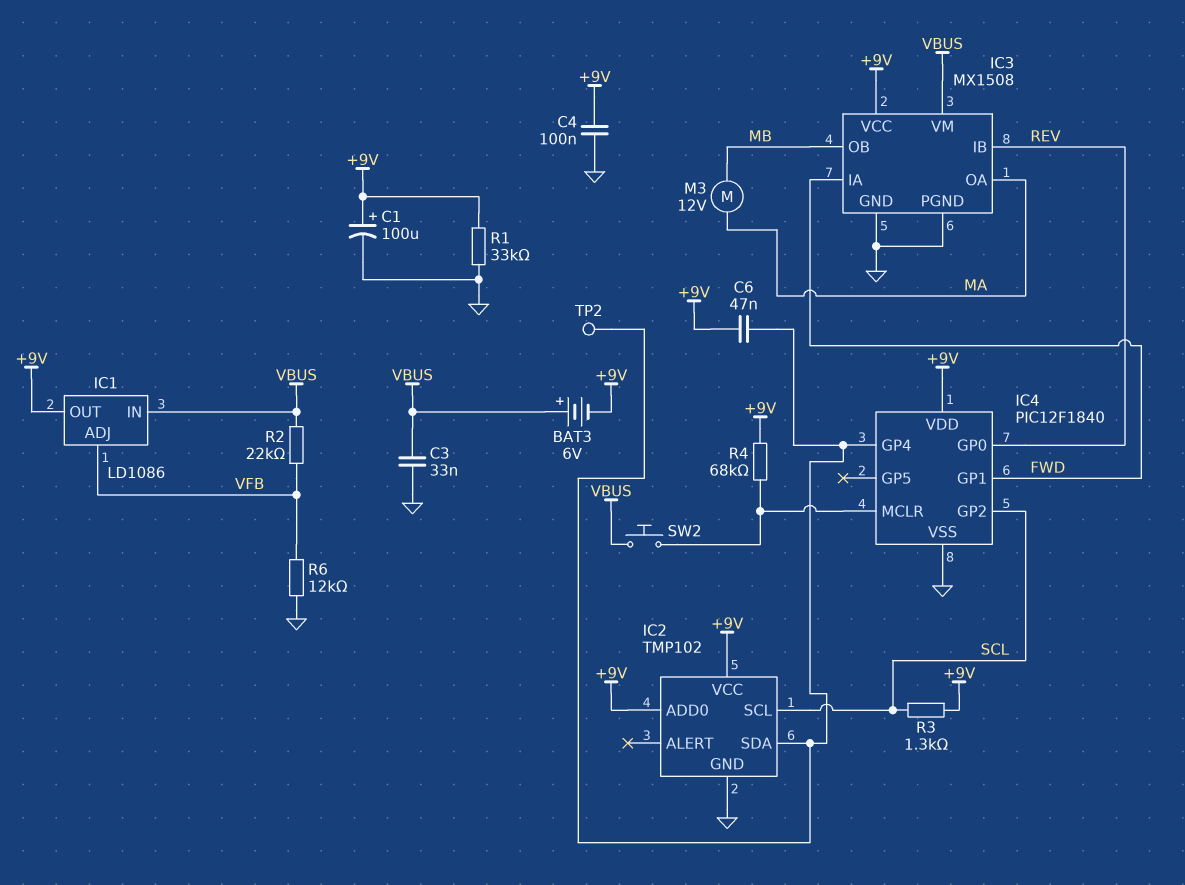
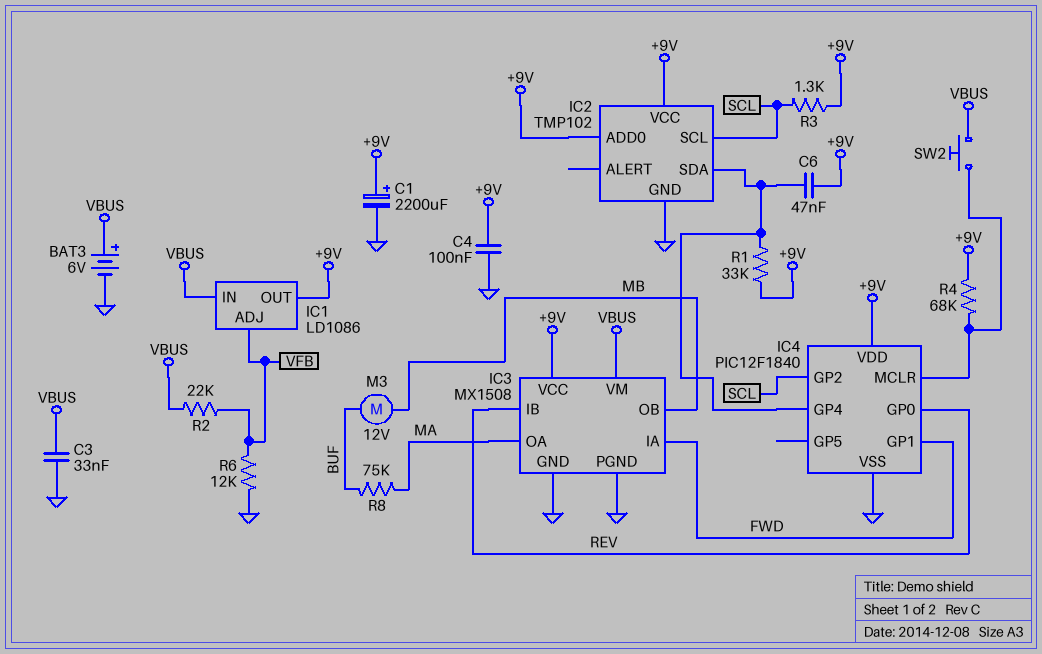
BAT3: 6V (plus VBUS, minus +9V) -> 6V (plus VBUS, minus GND)
C1: 100uF (plus +9V, minus GND) -> 2200uF (plus +9V, minus GND)
M3: motor 12V (MA, MB) -> motor 12V (BUF, MB)
R1: 33k (+9V, GND) -> 33k (+9V, IC2/SDA)
R8: none -> 75k (BUF, MA)
TP2: test point (IC2/SDA) -> none

